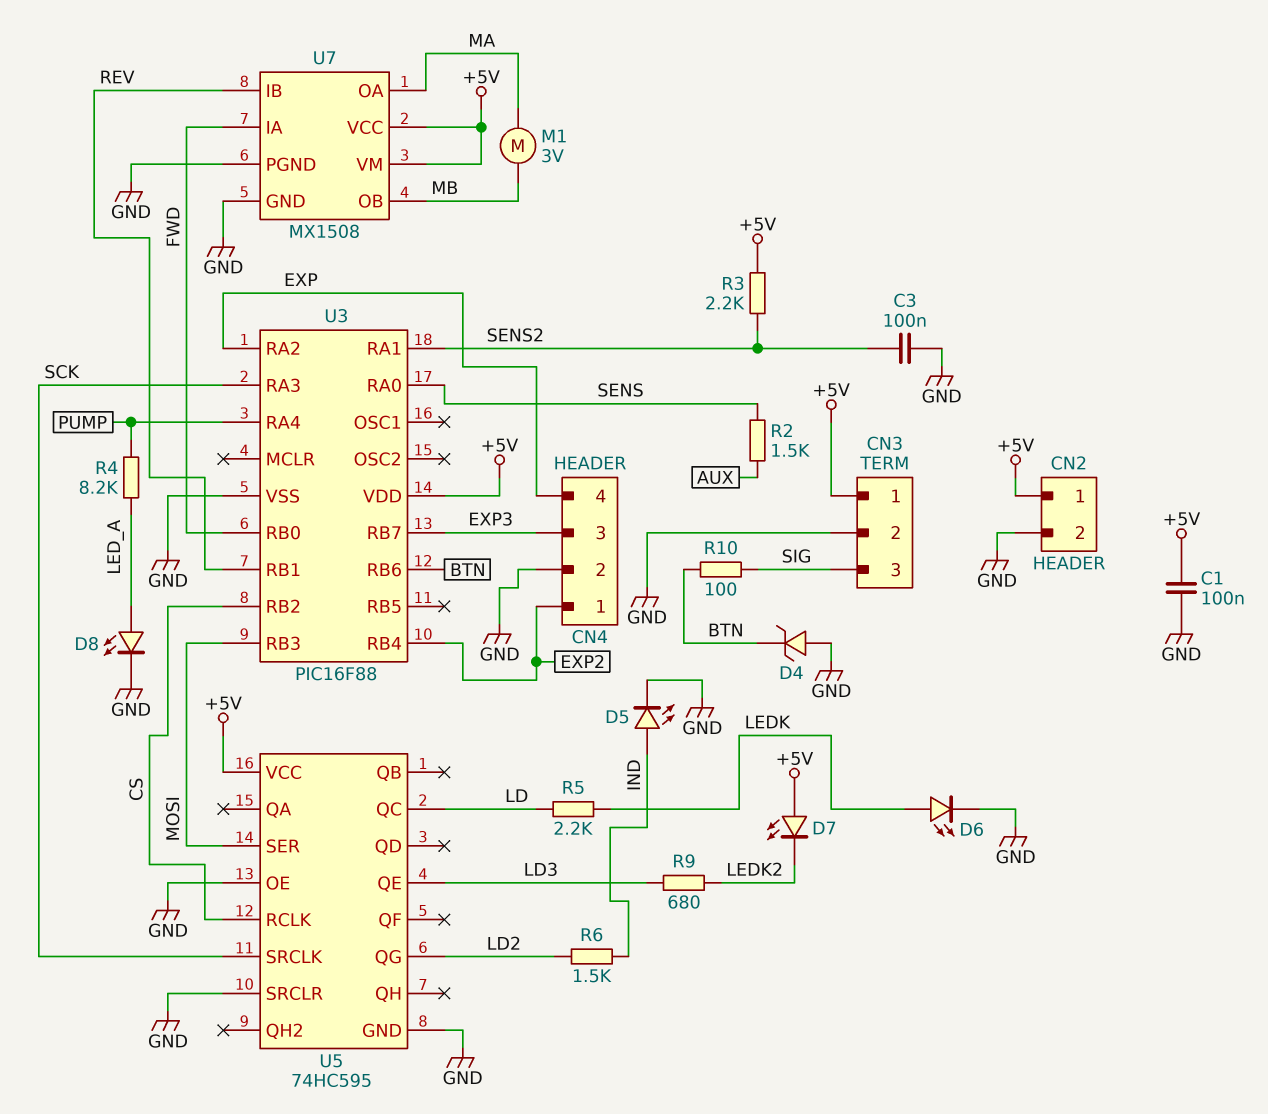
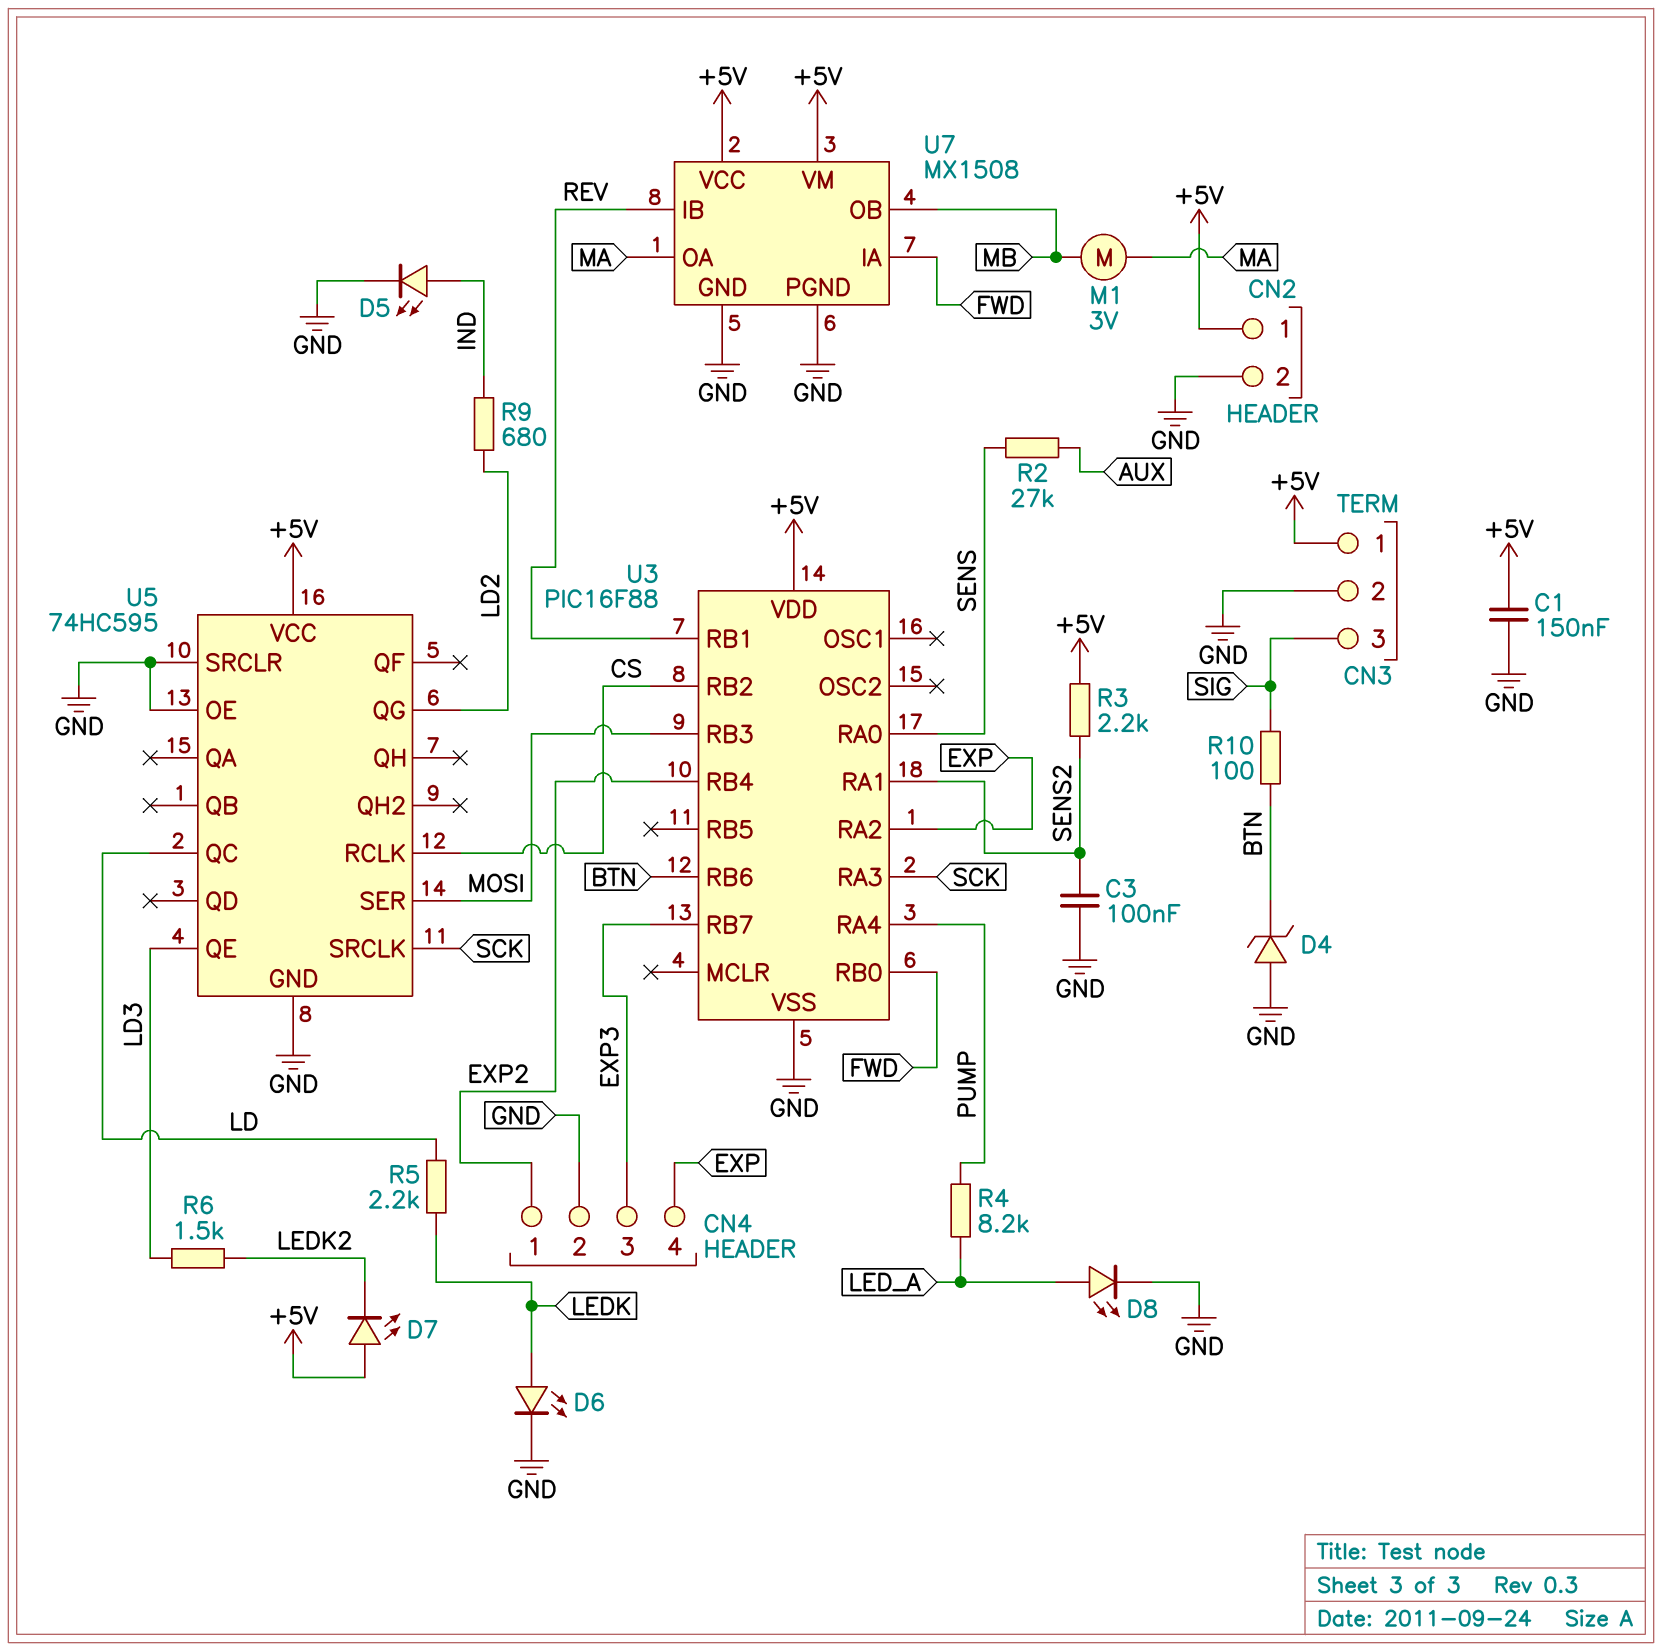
C1: 100nF (+5V, GND) -> 150nF (+5V, GND)
R2: 1.5k (AUX, SENS) -> 27k (AUX, SENS)
R6: 1.5k (IND, LD2) -> 1.5k (LD3, LEDK2)
R9: 680 (LD3, LEDK2) -> 680 (IND, LD2)

